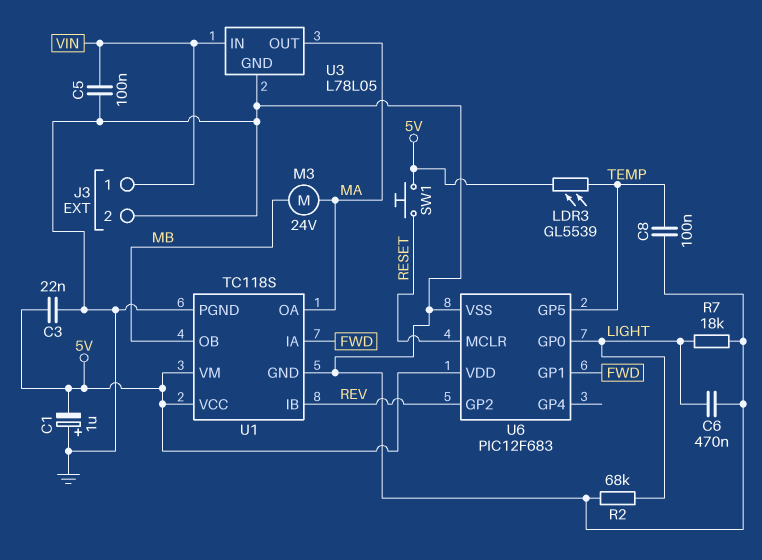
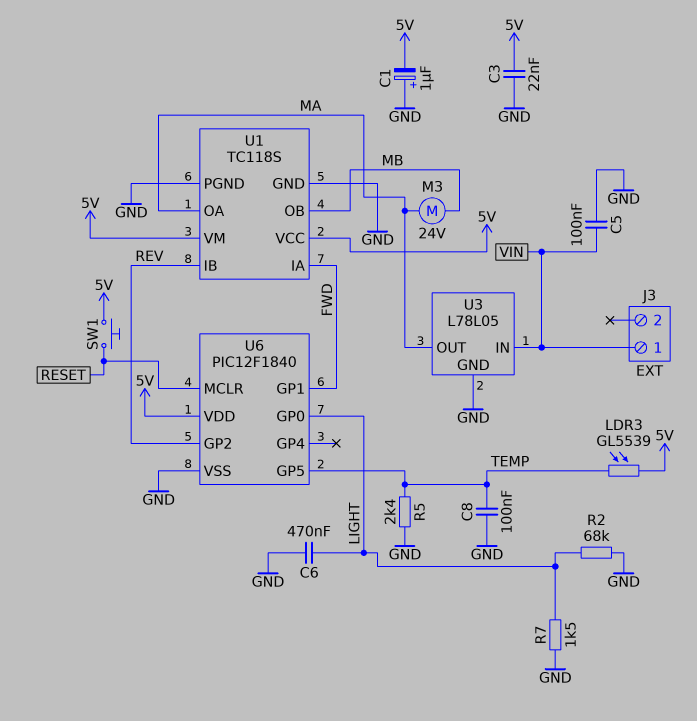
J3 pin 2: GND -> none
R5: none -> 2.4k (GND, TEMP)
R7: 18k (GND, LIGHT) -> 1.5k (GND, LIGHT)
U6: PIC12F683 -> PIC12F1840

